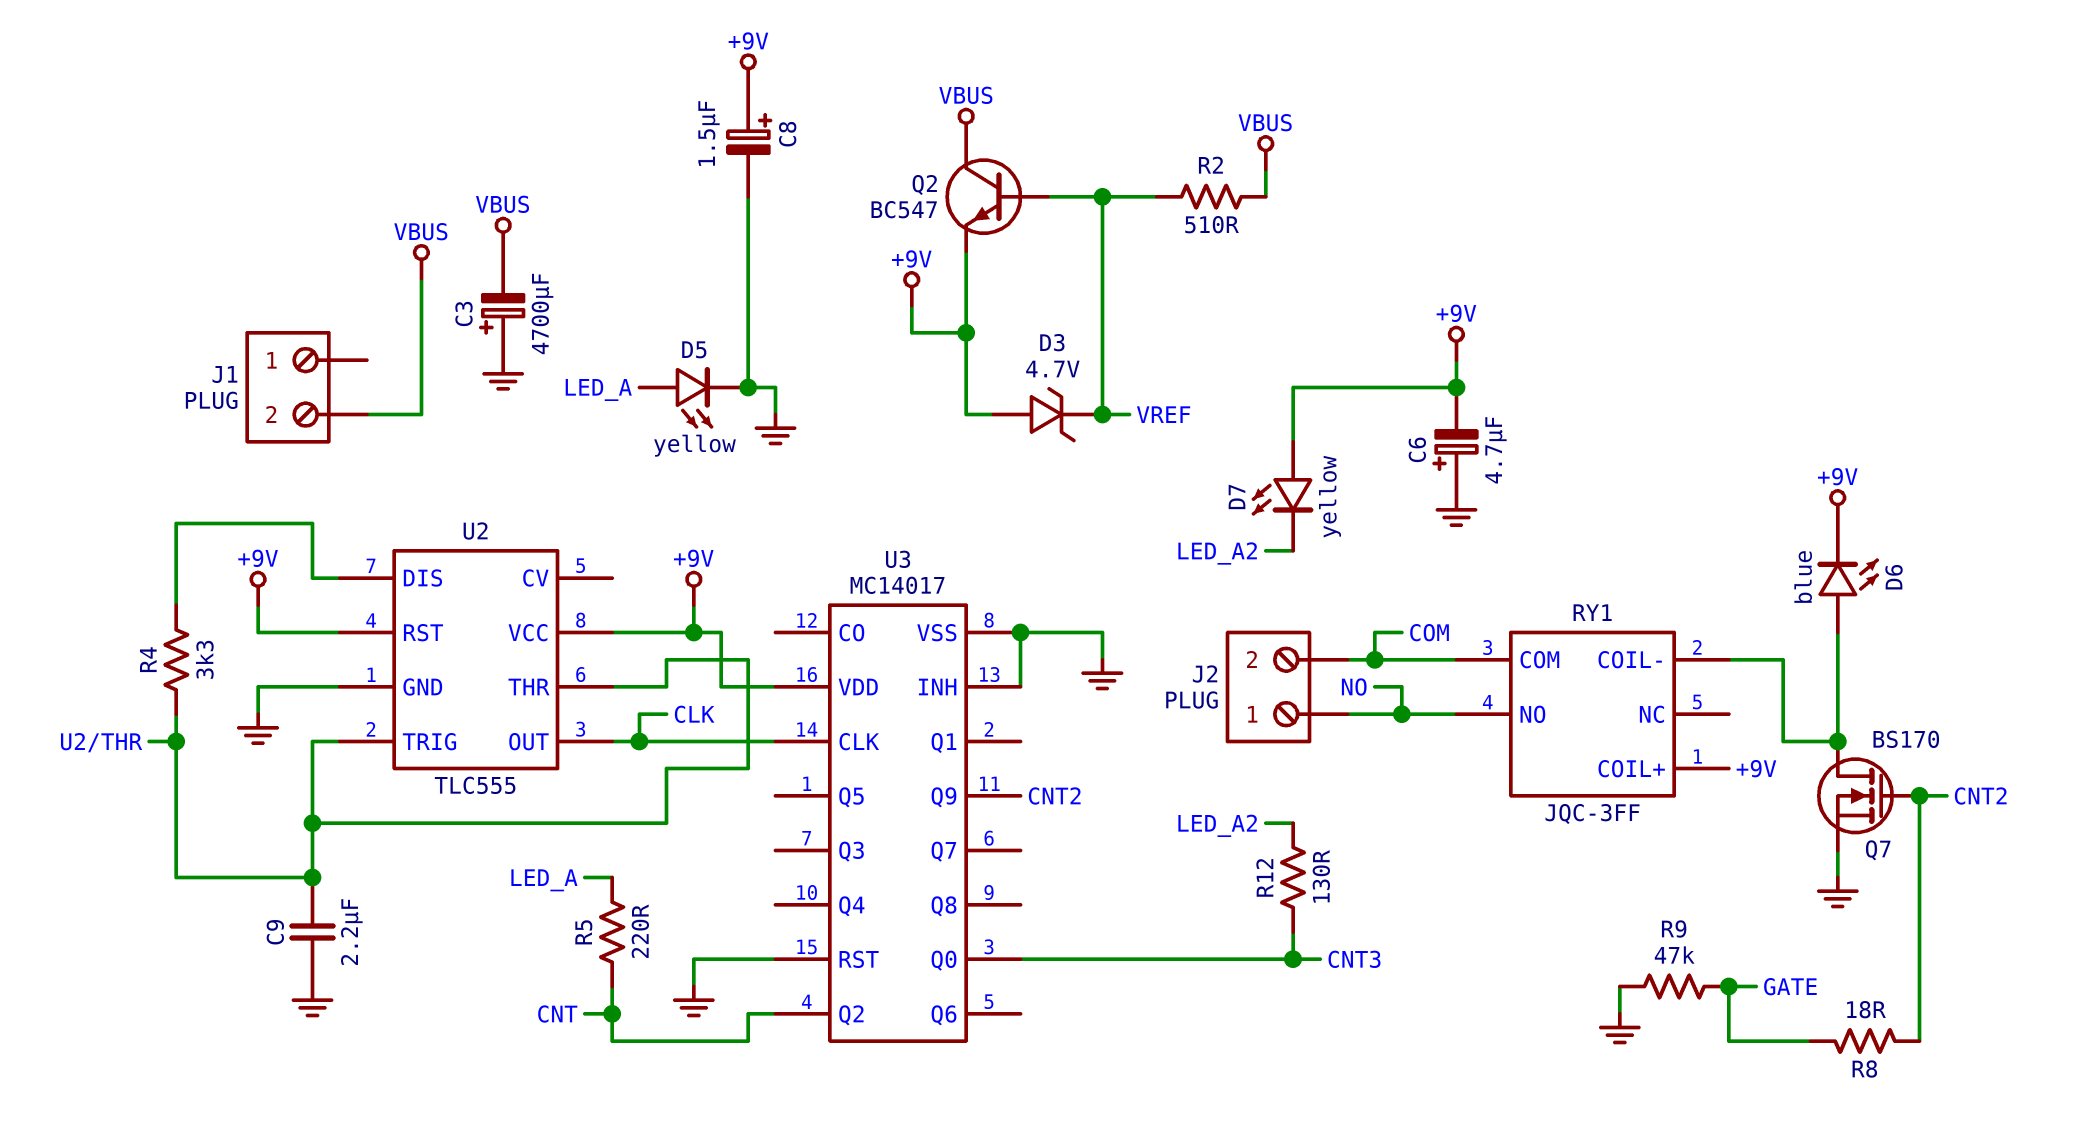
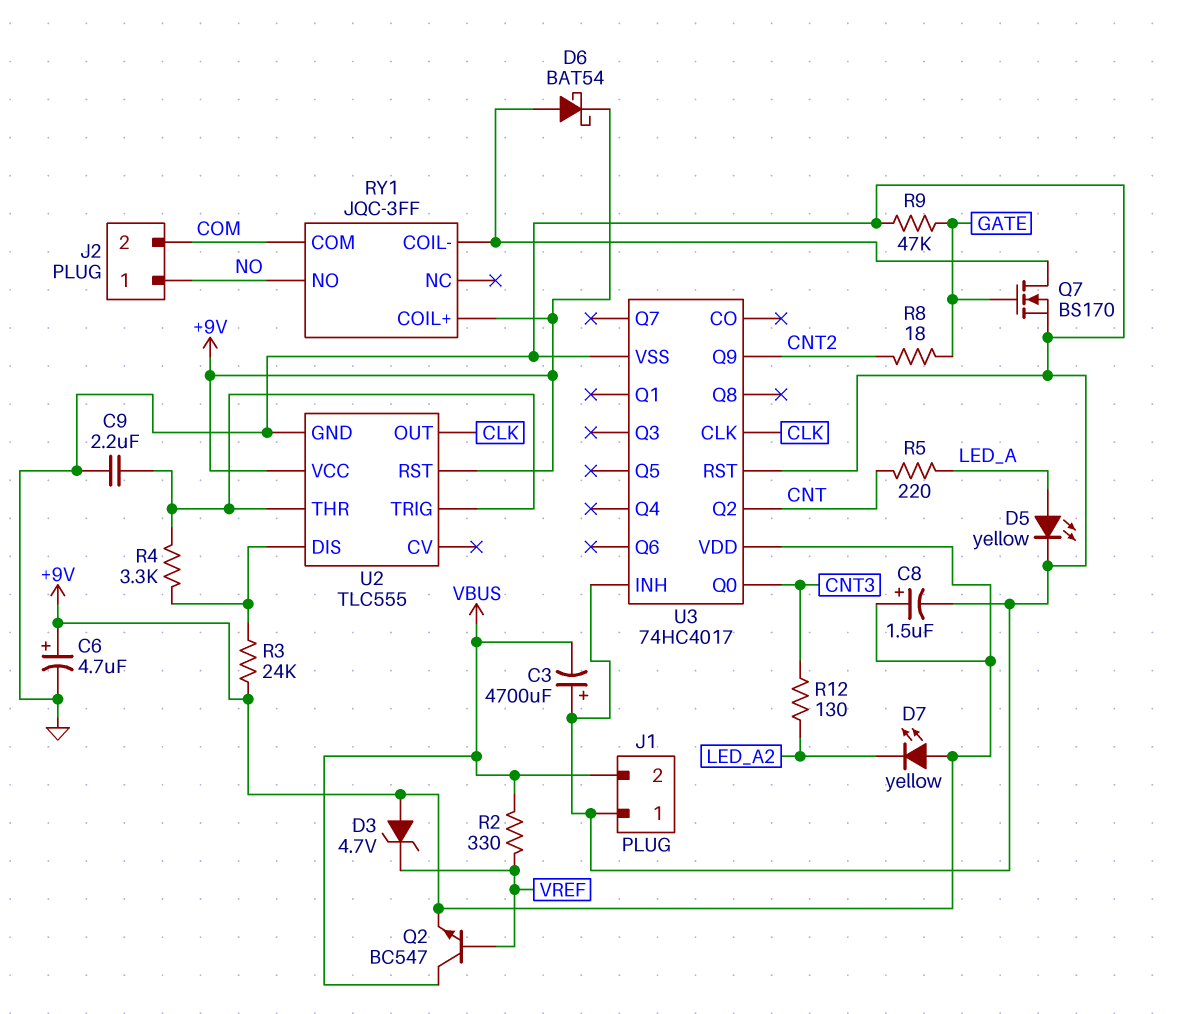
C6: 4.7uF (plus GND, minus +9V) -> 4.7uF (plus +9V, minus GND)
D6: LED blue (A RY1/COIL-, K +9V) -> schottky BAT54 (A RY1/COIL-, K +9V)
J1 pin 1: none -> GND
Q7: NMOS BS170 (G CNT2, D RY1/COIL-, S GND) -> NMOS BS170 (G GATE, D RY1/COIL-, S GND)
R2: 510 (VBUS, VREF) -> 330 (VBUS, VREF)
R3: none -> 24k (+9V, U2/DIS)
U3: MC14017 -> 74HC4017

